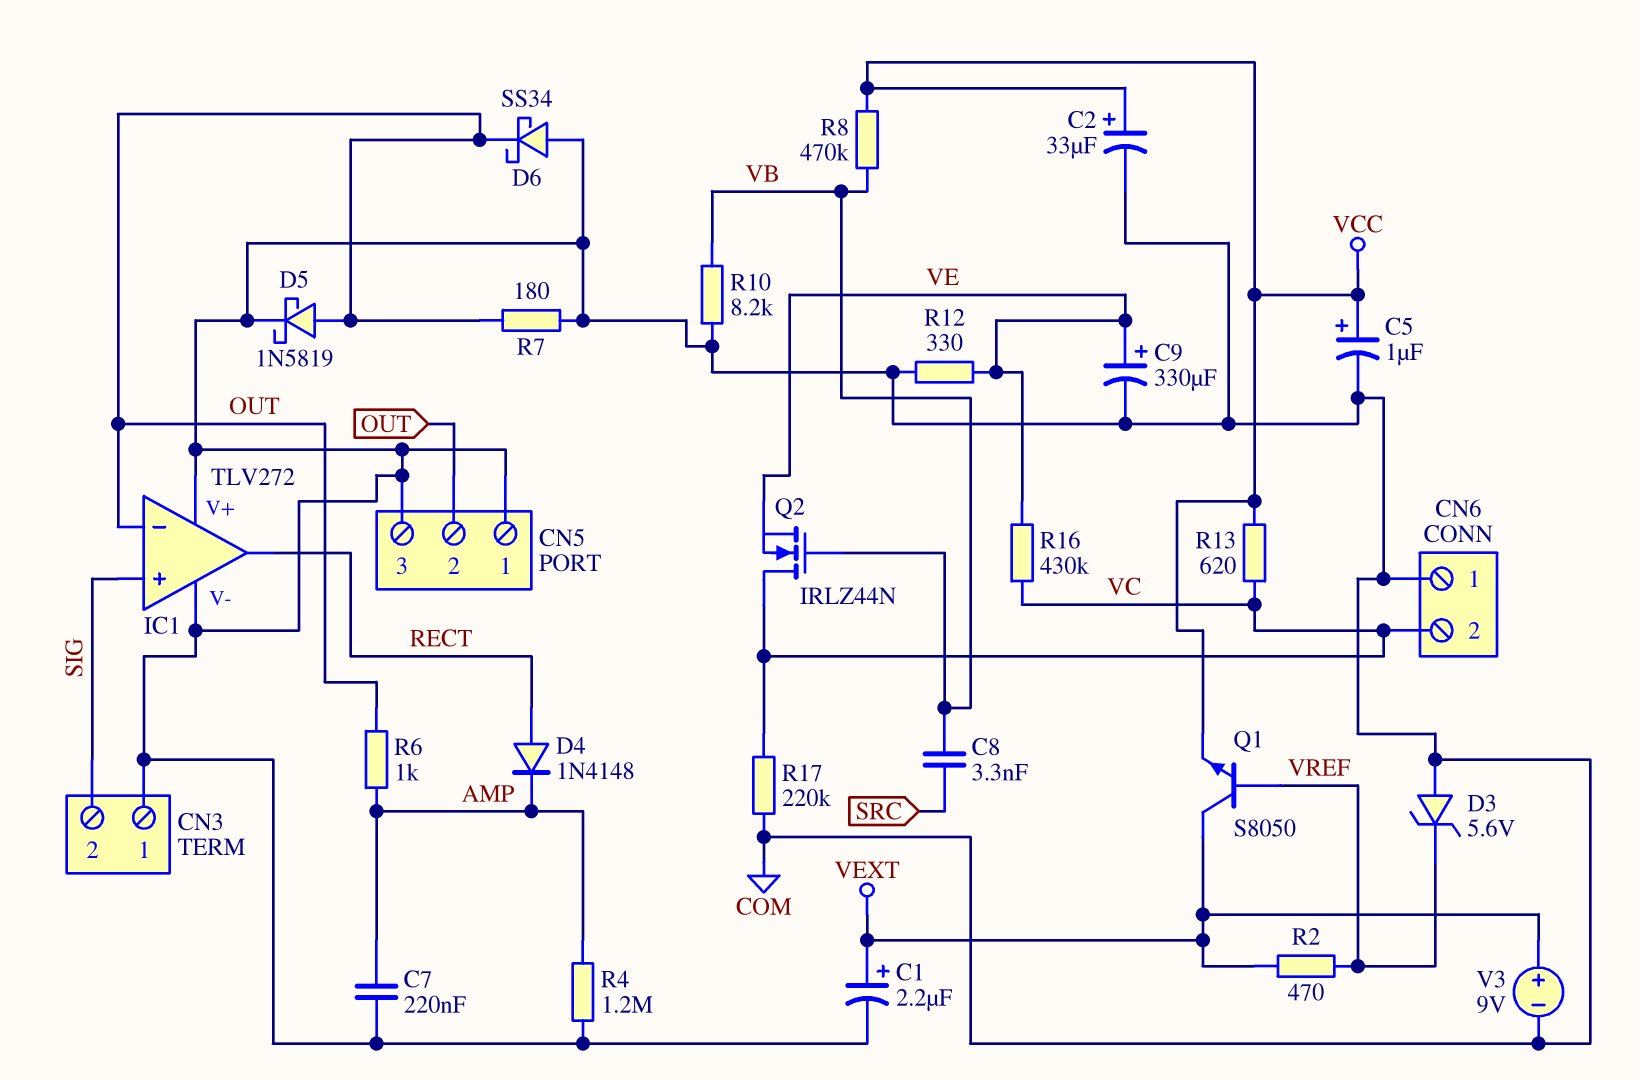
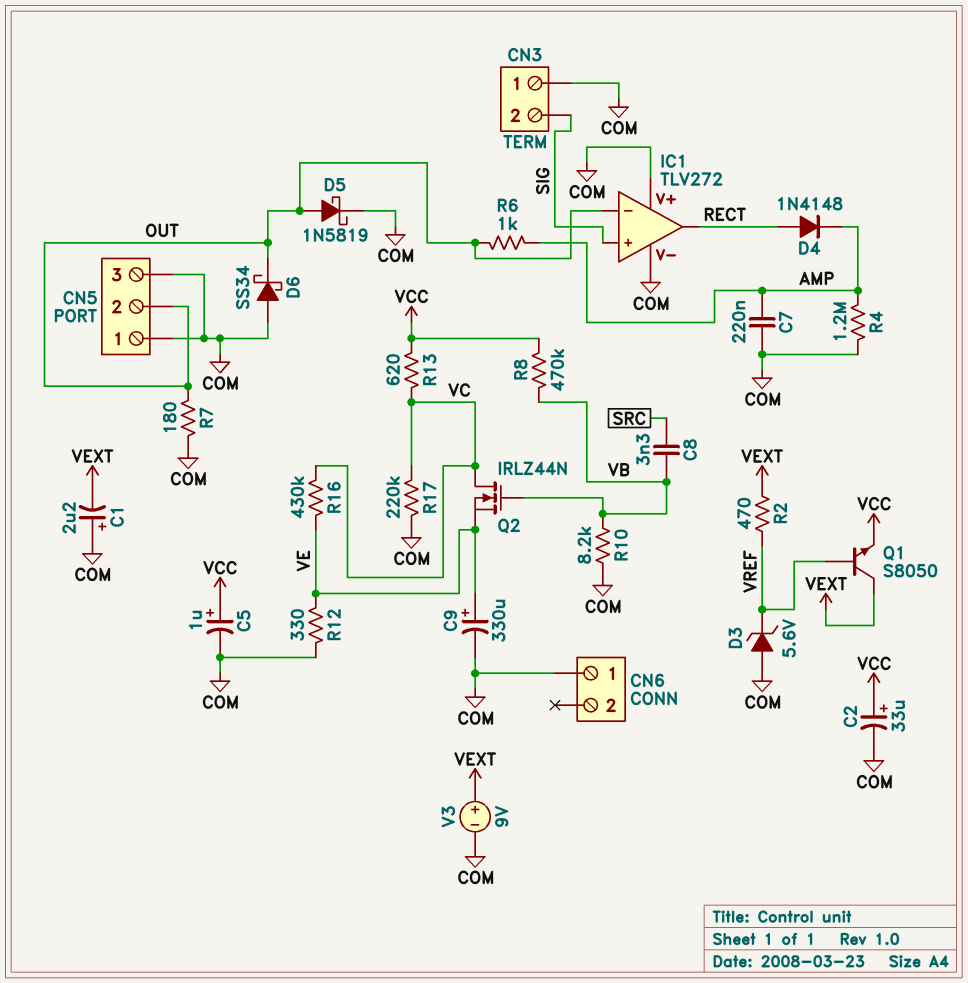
C1: 2.2uF (plus VEXT, minus COM) -> 2.2uF (plus COM, minus VEXT)
CN6 pin 2: VC -> none

